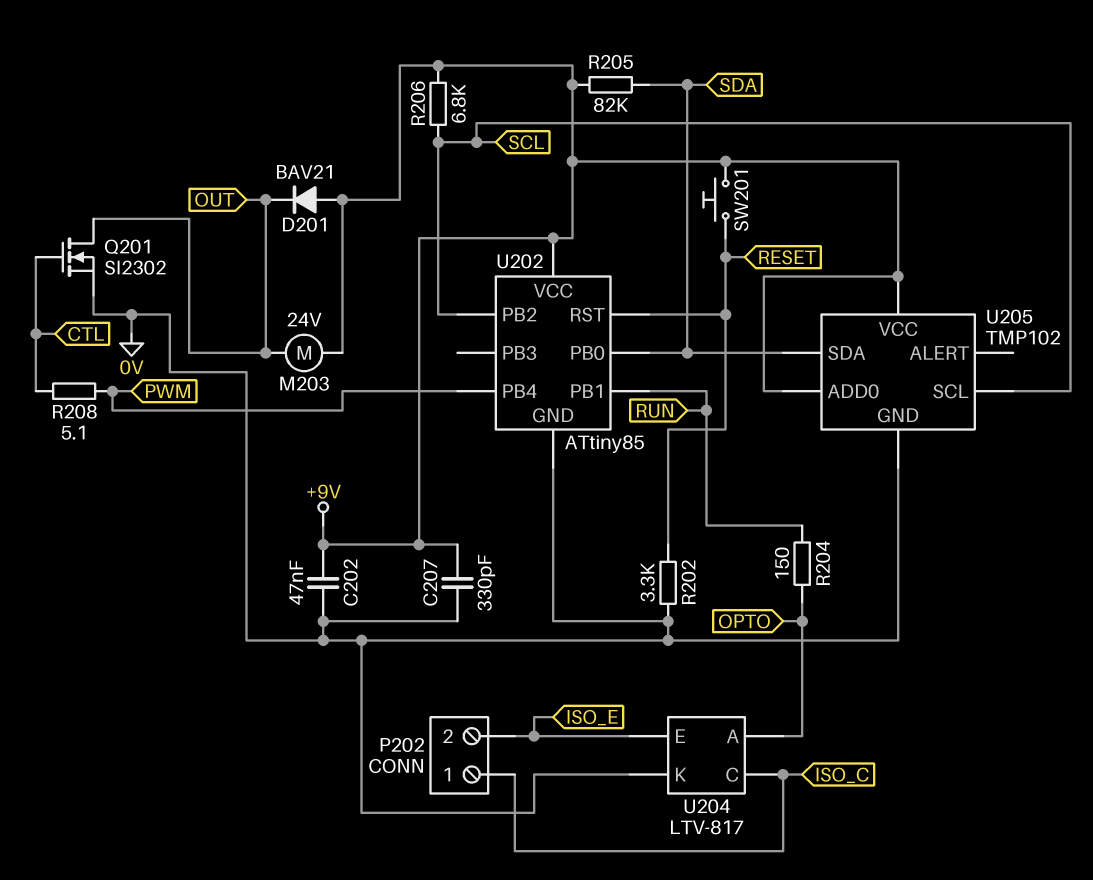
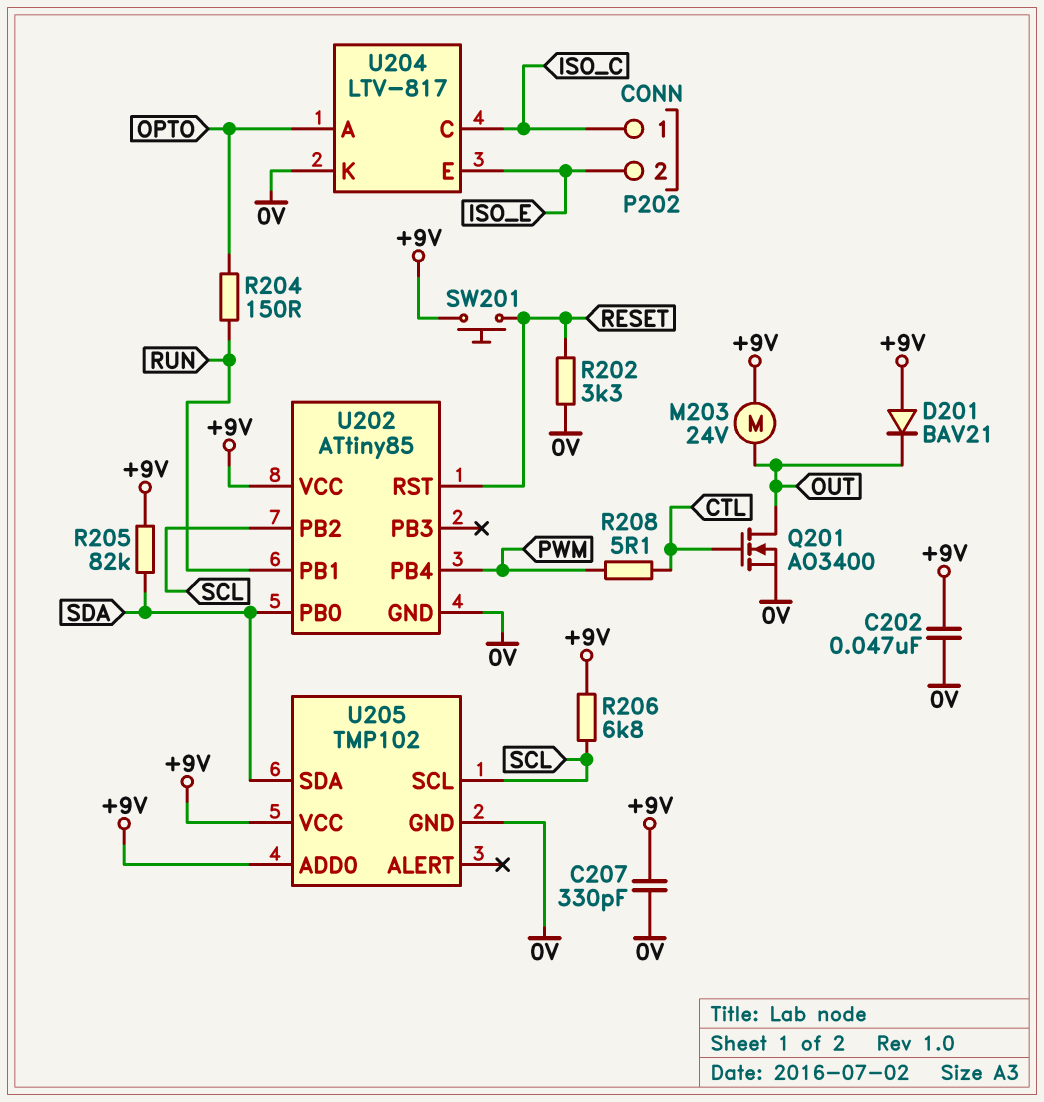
Q201: NMOS SI2302 (G CTL, D OUT, S 0V) -> NMOS AO3400 (G CTL, D OUT, S 0V)

